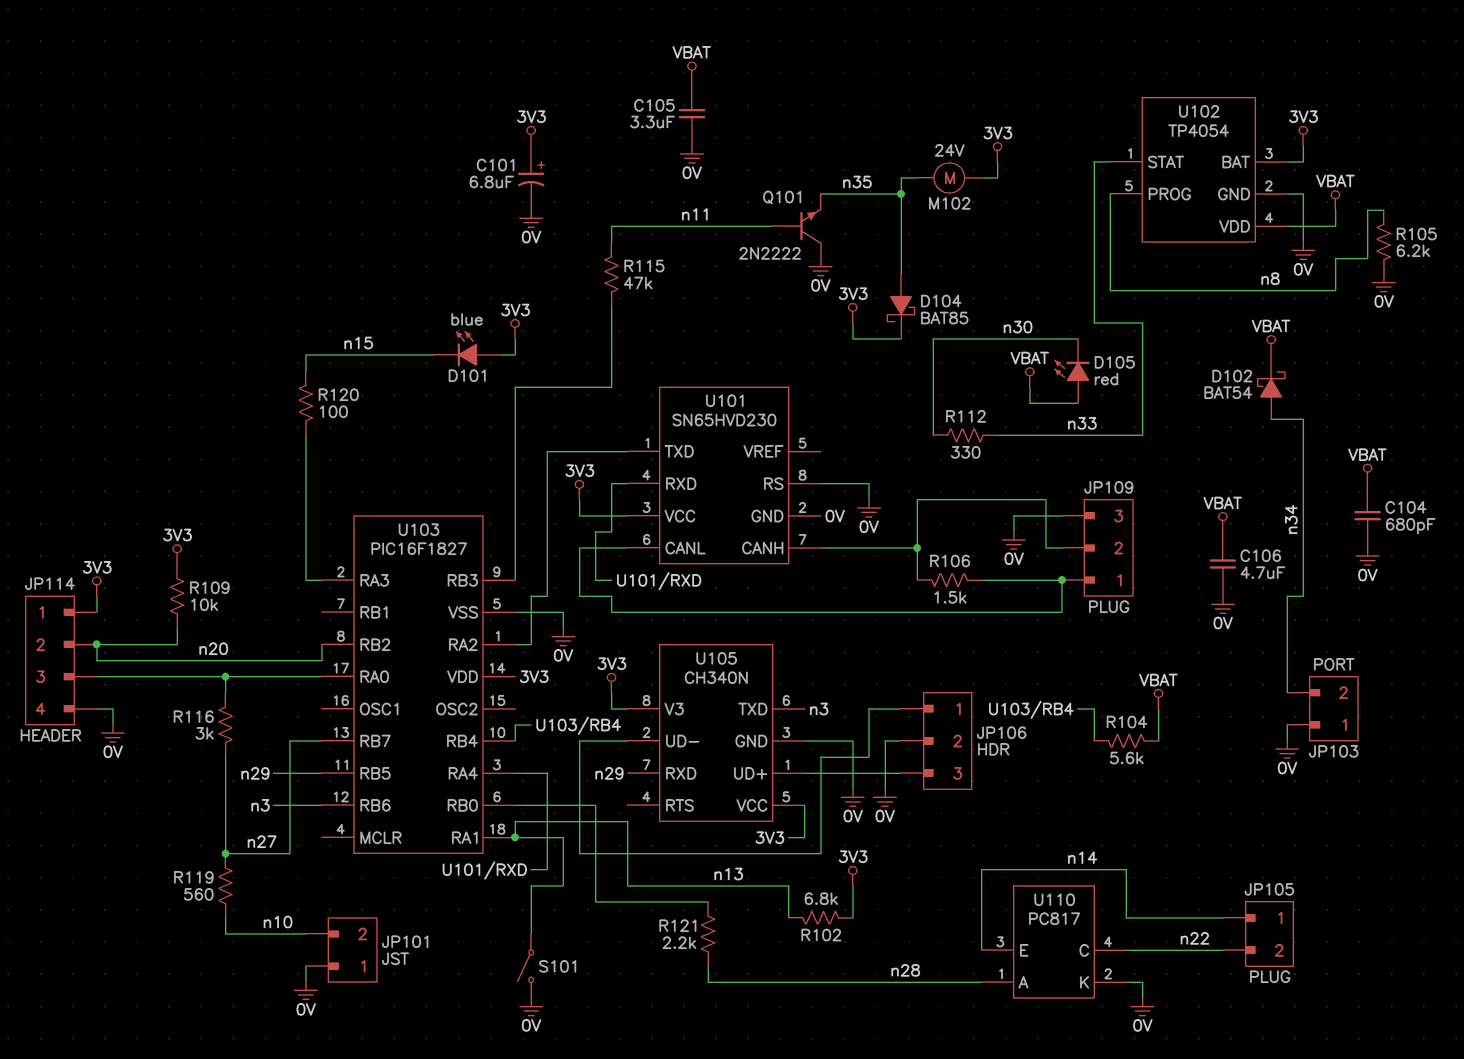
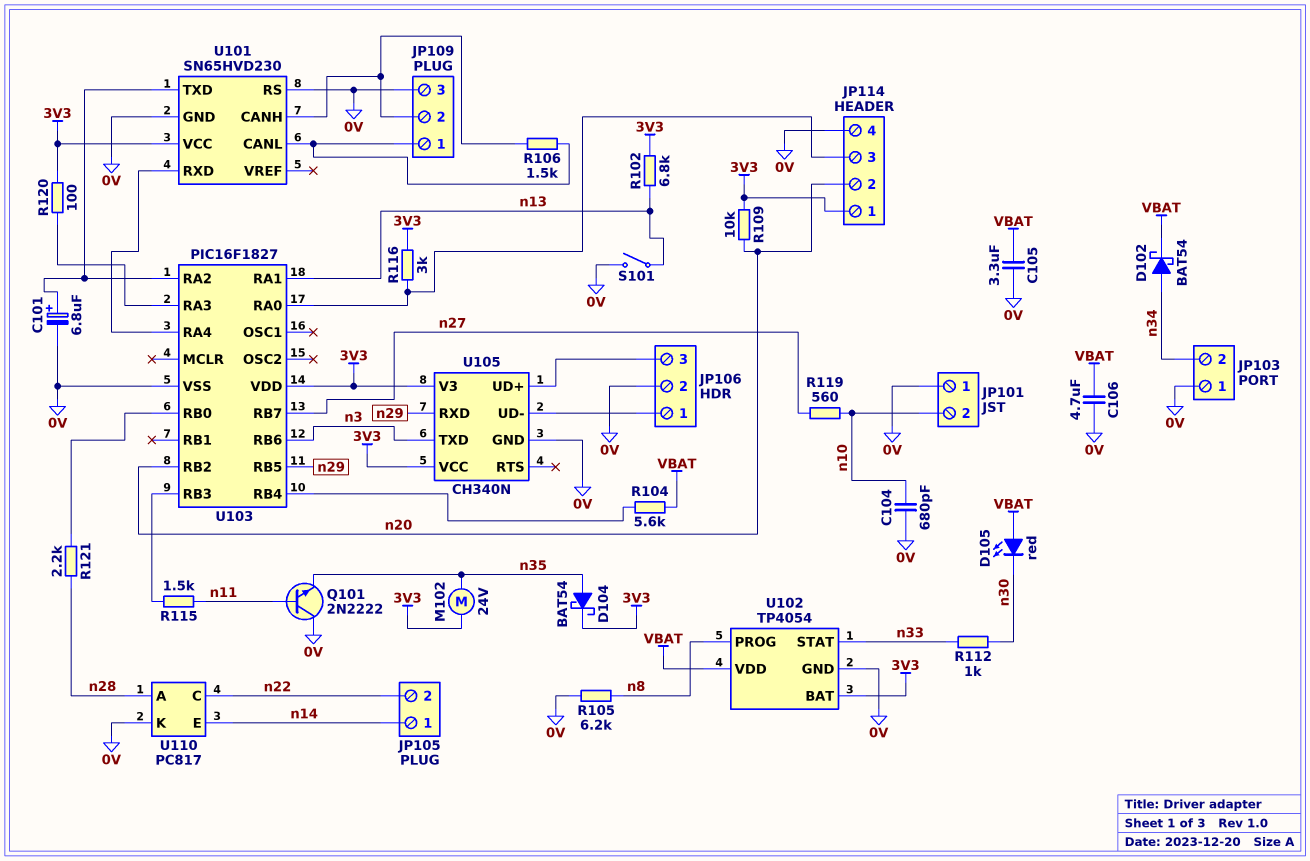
C101: 6.8uF (plus 3V3, minus 0V) -> 6.8uF (plus U101/TXD, minus 0V)
C104: 680pF (0V, VBAT) -> 680pF (0V, n10)
D101: LED blue (A 3V3, K n15) -> none
D104: schottky BAT85 (A n35, K 3V3) -> schottky BAT54 (A n35, K 3V3)
R112: 330 (n30, n33) -> 1k (n30, n33)
R115: 47k (U103/RB3, n11) -> 1.5k (U103/RB3, n11)
R116: 3k (JP114/3, n27) -> 3k (3V3, JP114/3)
R120: 100 (U103/RA3, n15) -> 100 (3V3, U103/RA3)

